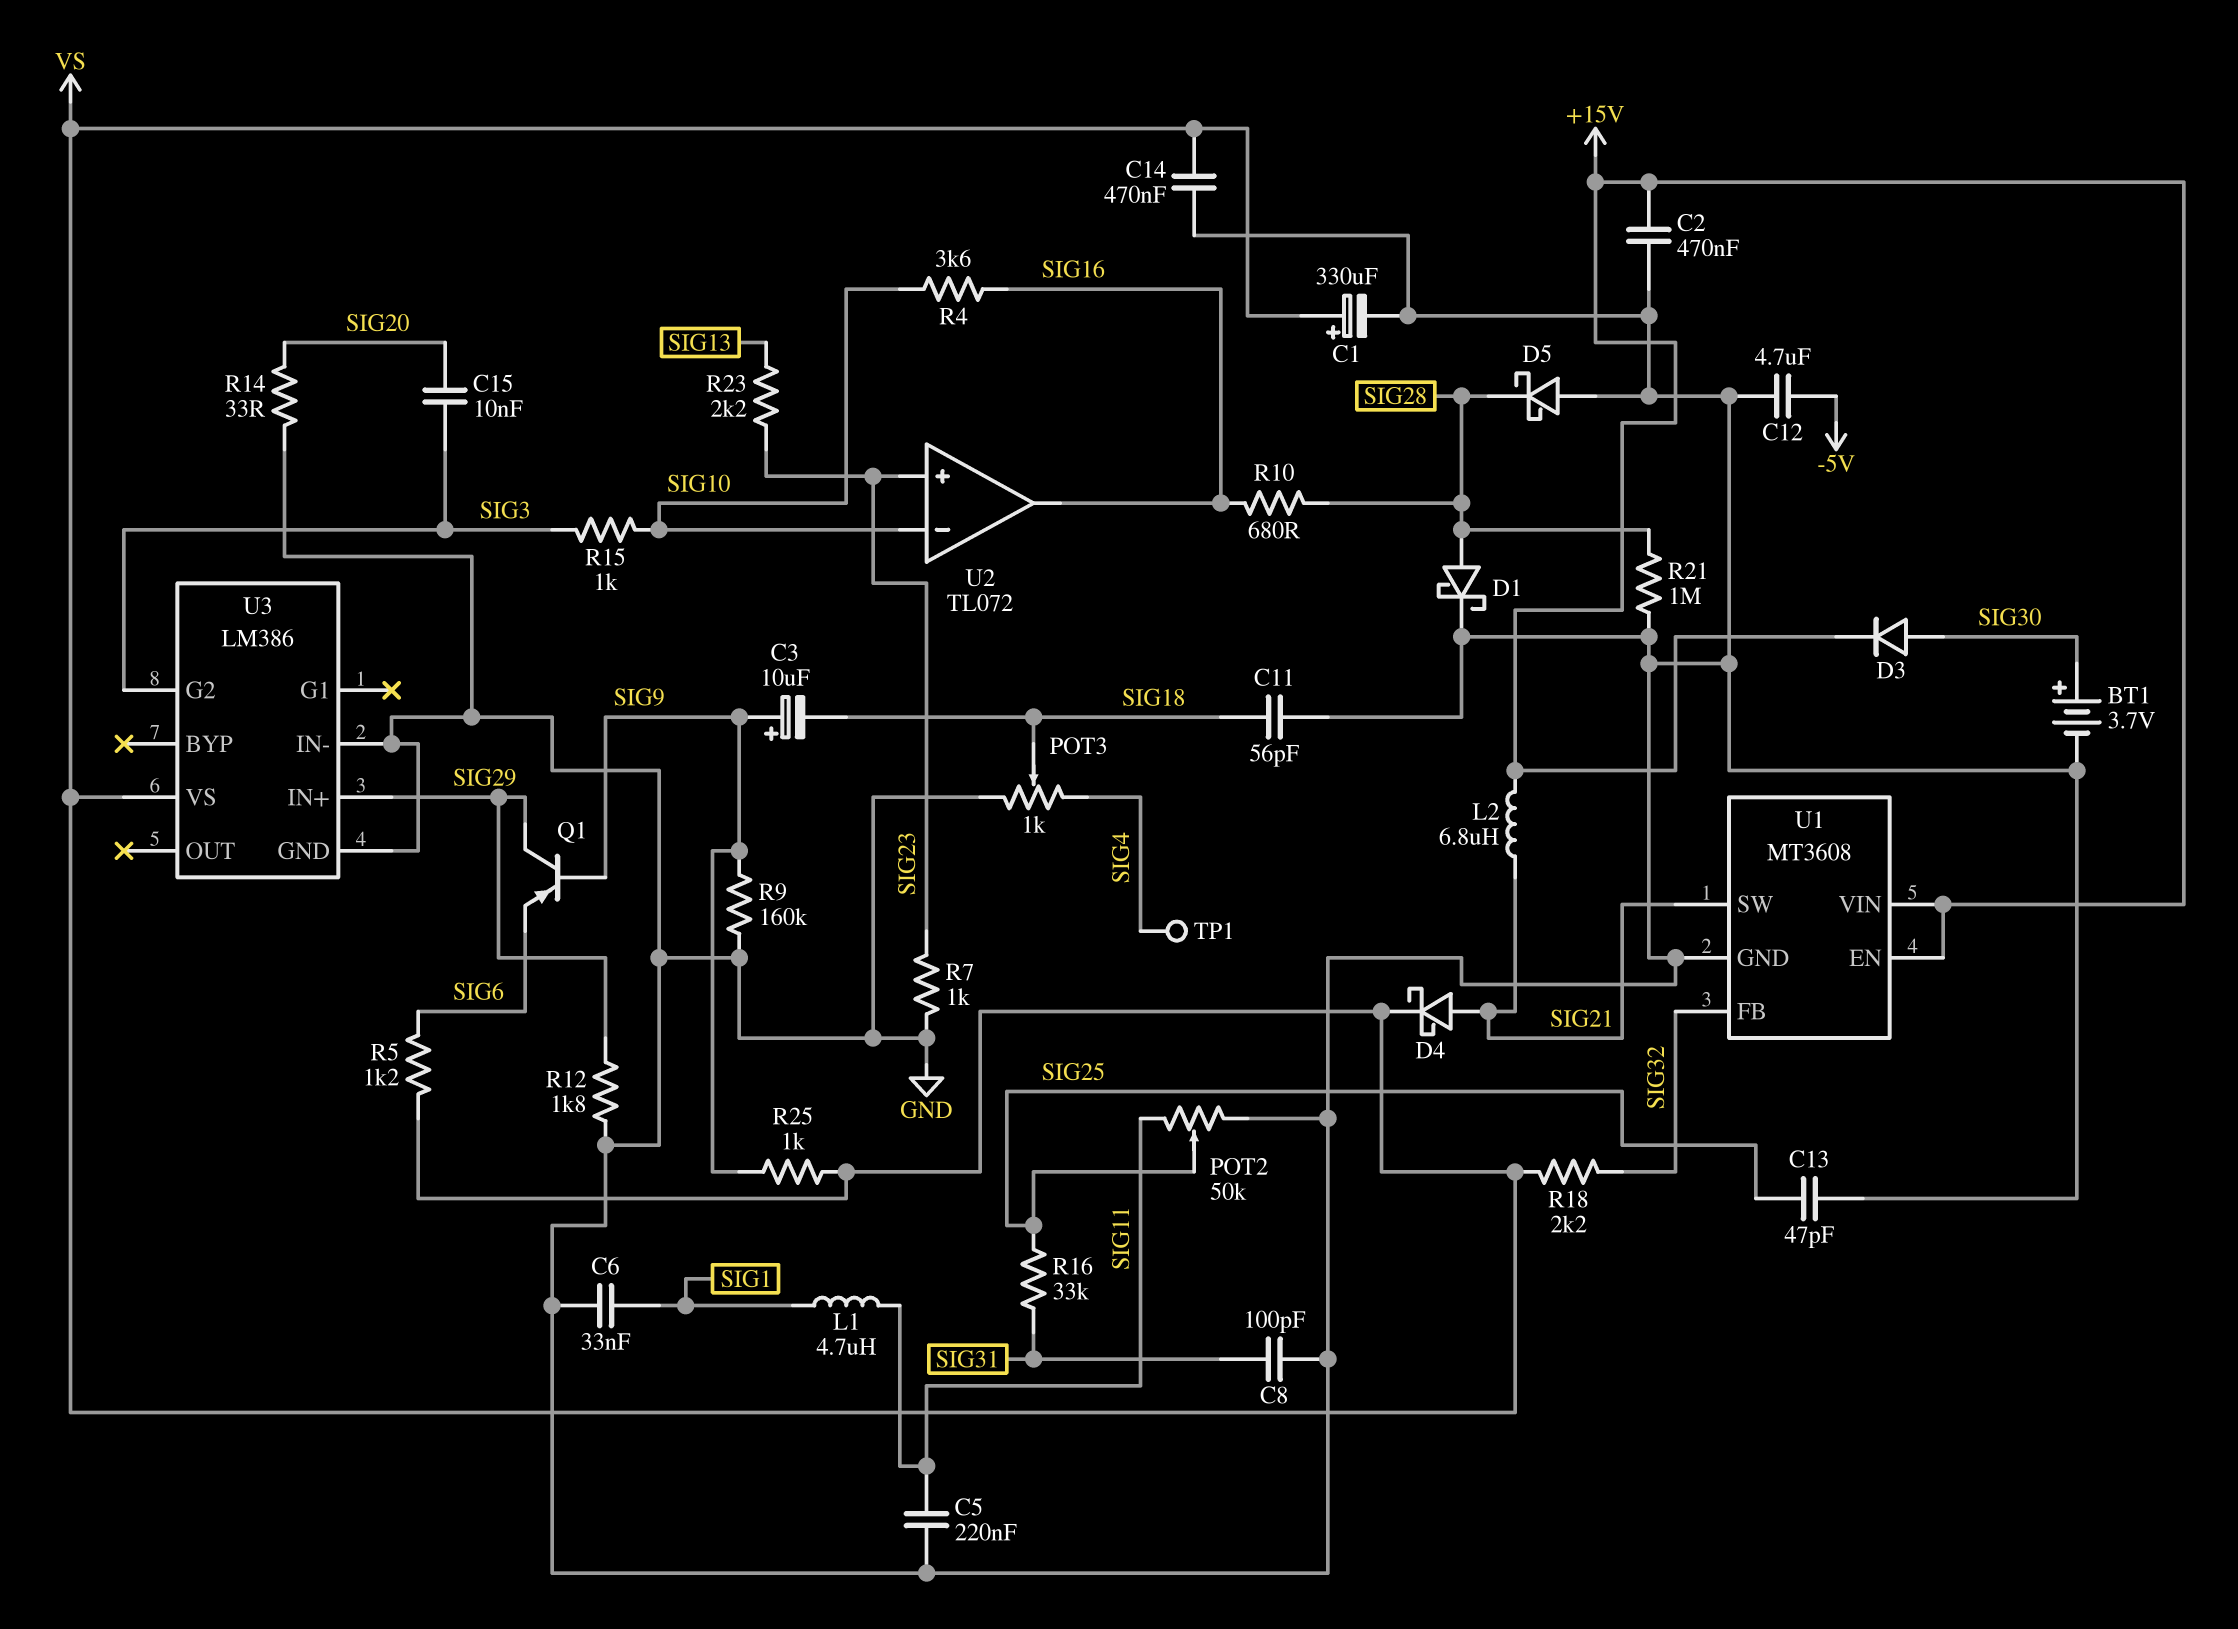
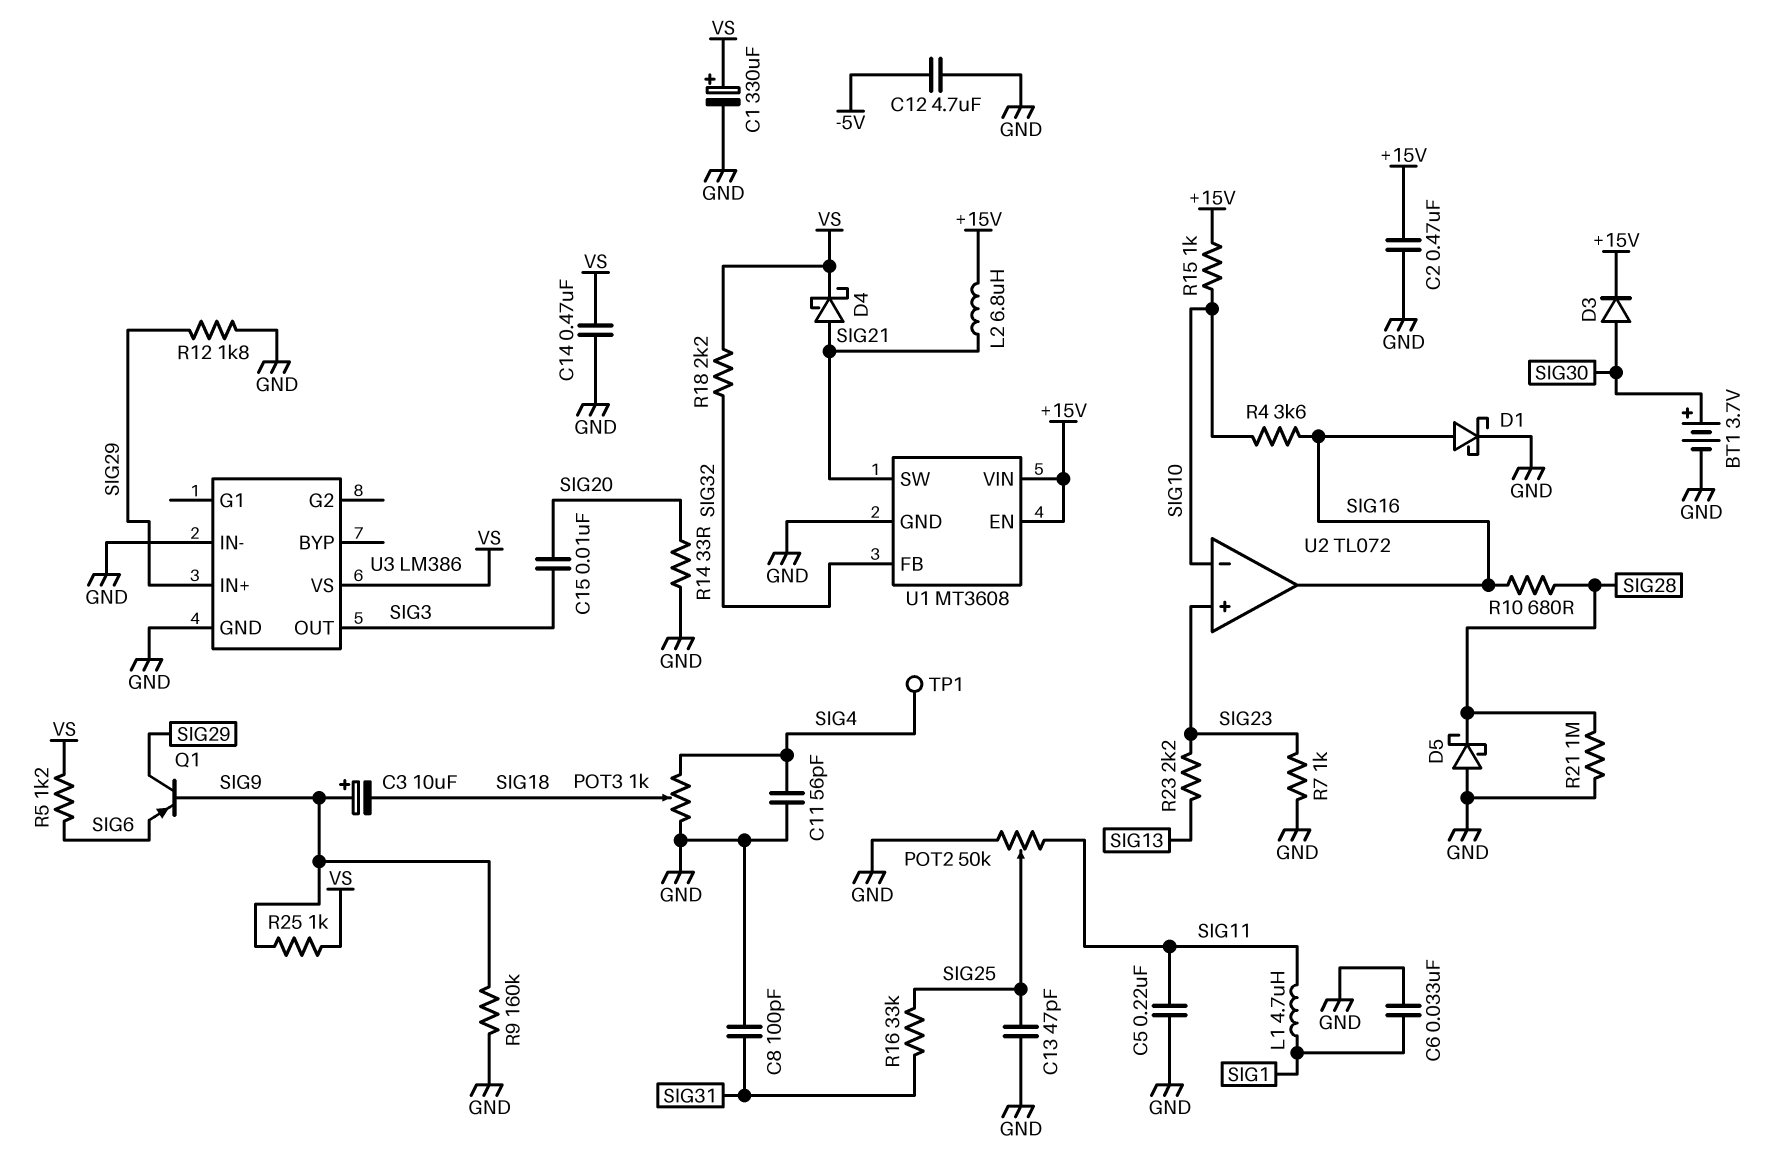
C11: 56pF (GND, SIG18) -> 56pF (GND, SIG4)
D1: schottky (A SIG28, K GND) -> schottky (A SIG16, K GND)
R15: 1k (SIG3, SIG10) -> 1k (+15V, SIG10)
U3 pin G2: SIG3 -> none
U3 pin OUT: none -> SIG3

